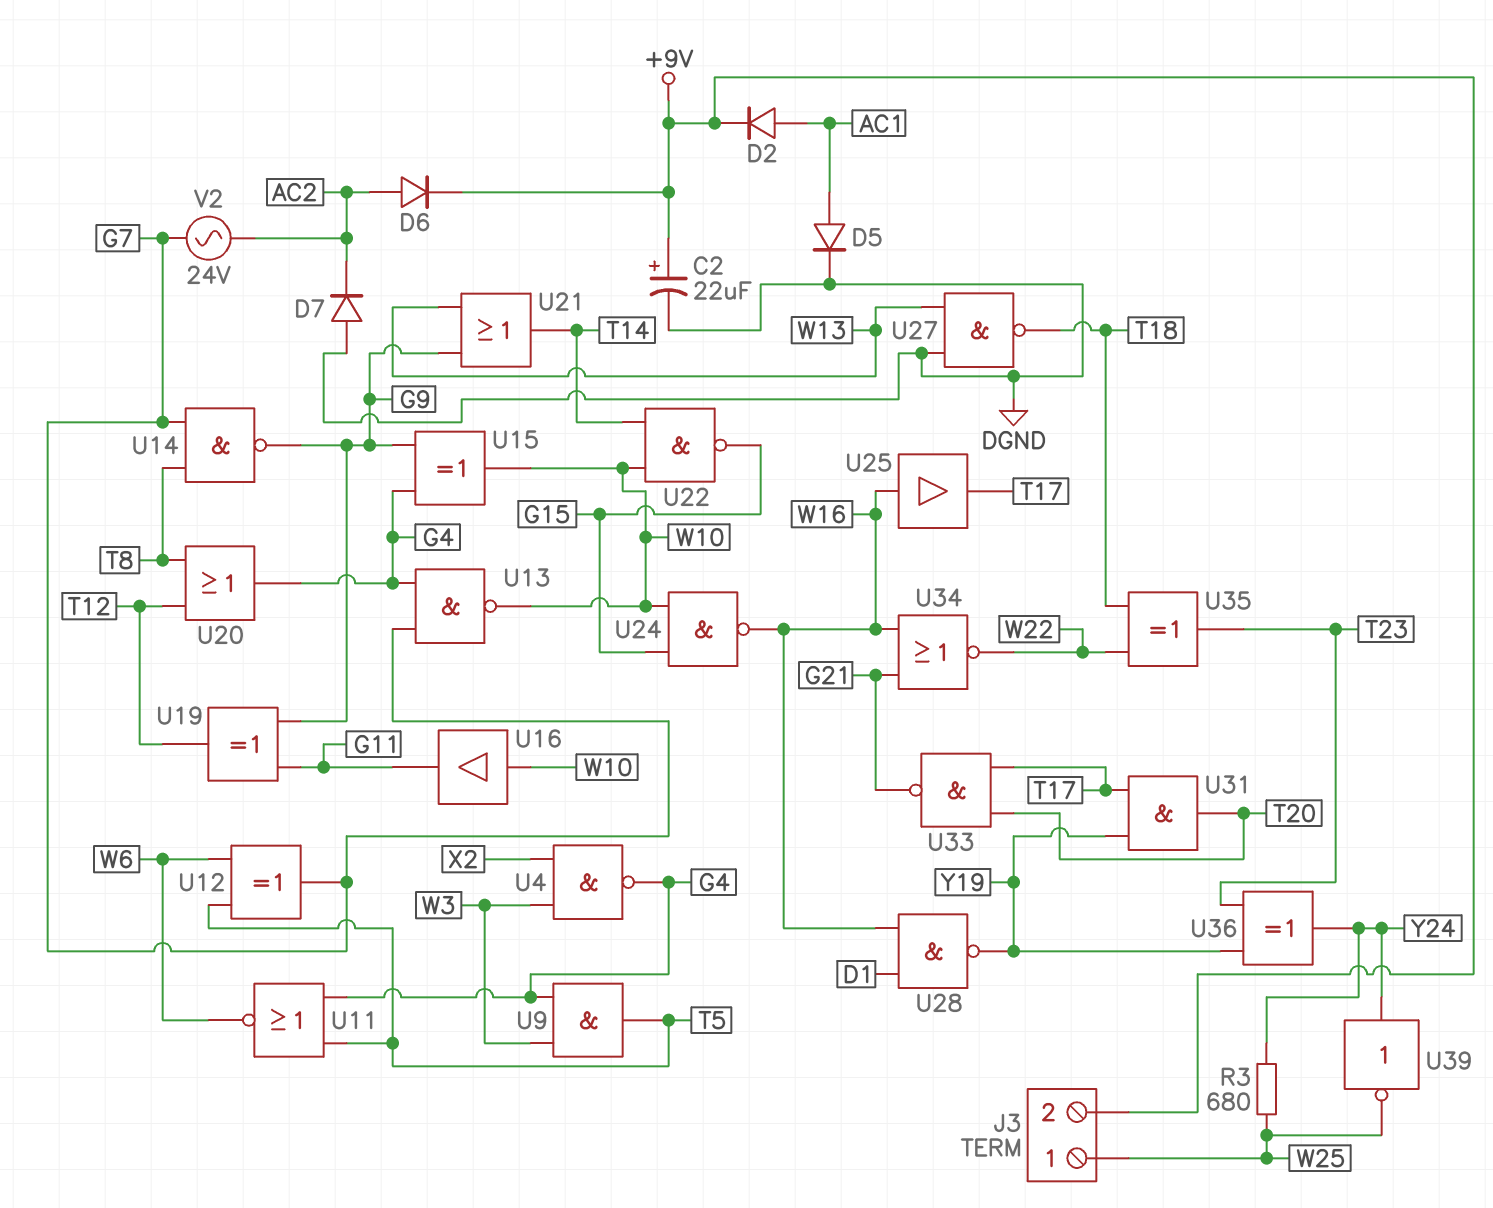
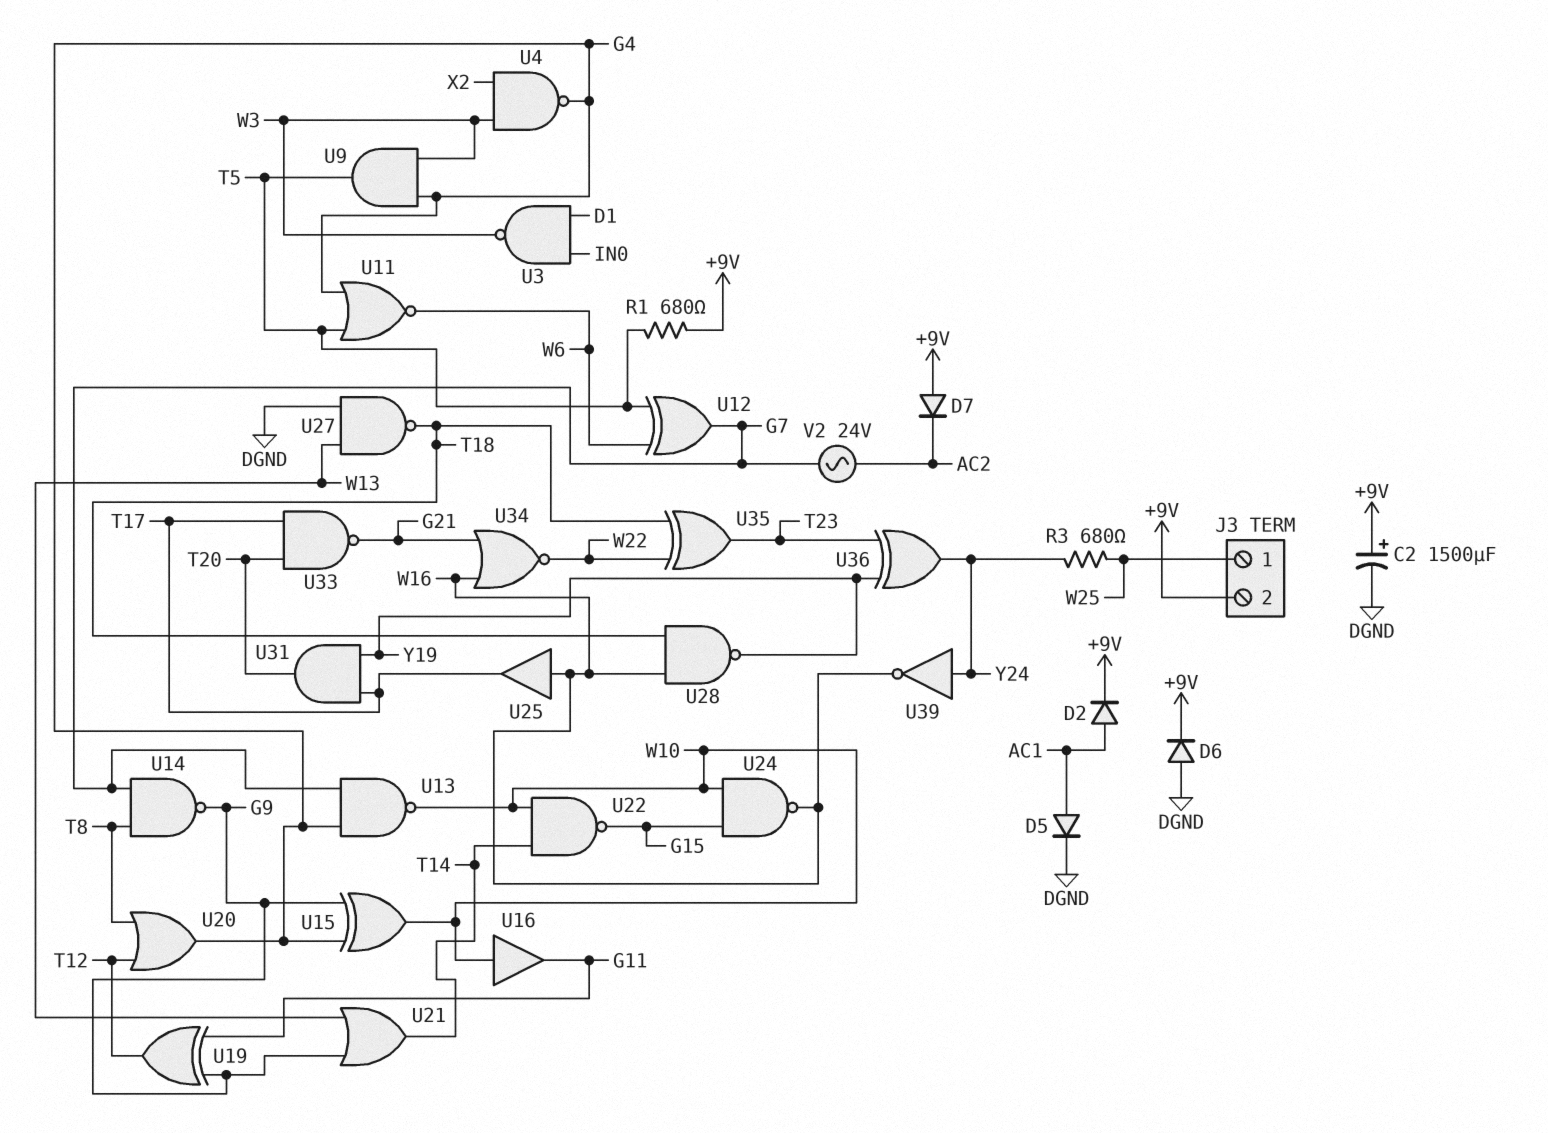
C2: 22uF (plus +9V, minus DGND) -> 1500uF (plus +9V, minus DGND)
D6: diode (A AC2, K +9V) -> diode (A DGND, K +9V)
D7: diode (A DGND, K AC2) -> diode (A +9V, K AC2)
R1: none -> 680 (+9V, T5)
U3: none -> NAND (in D1, in IN0, out W3)
U28: NAND (in D1, in W16, out Y19) -> NAND (in T18, in W16, out Y19)
U39: NOT (in Y24, out W25) -> NOT (in Y24, out W16)

